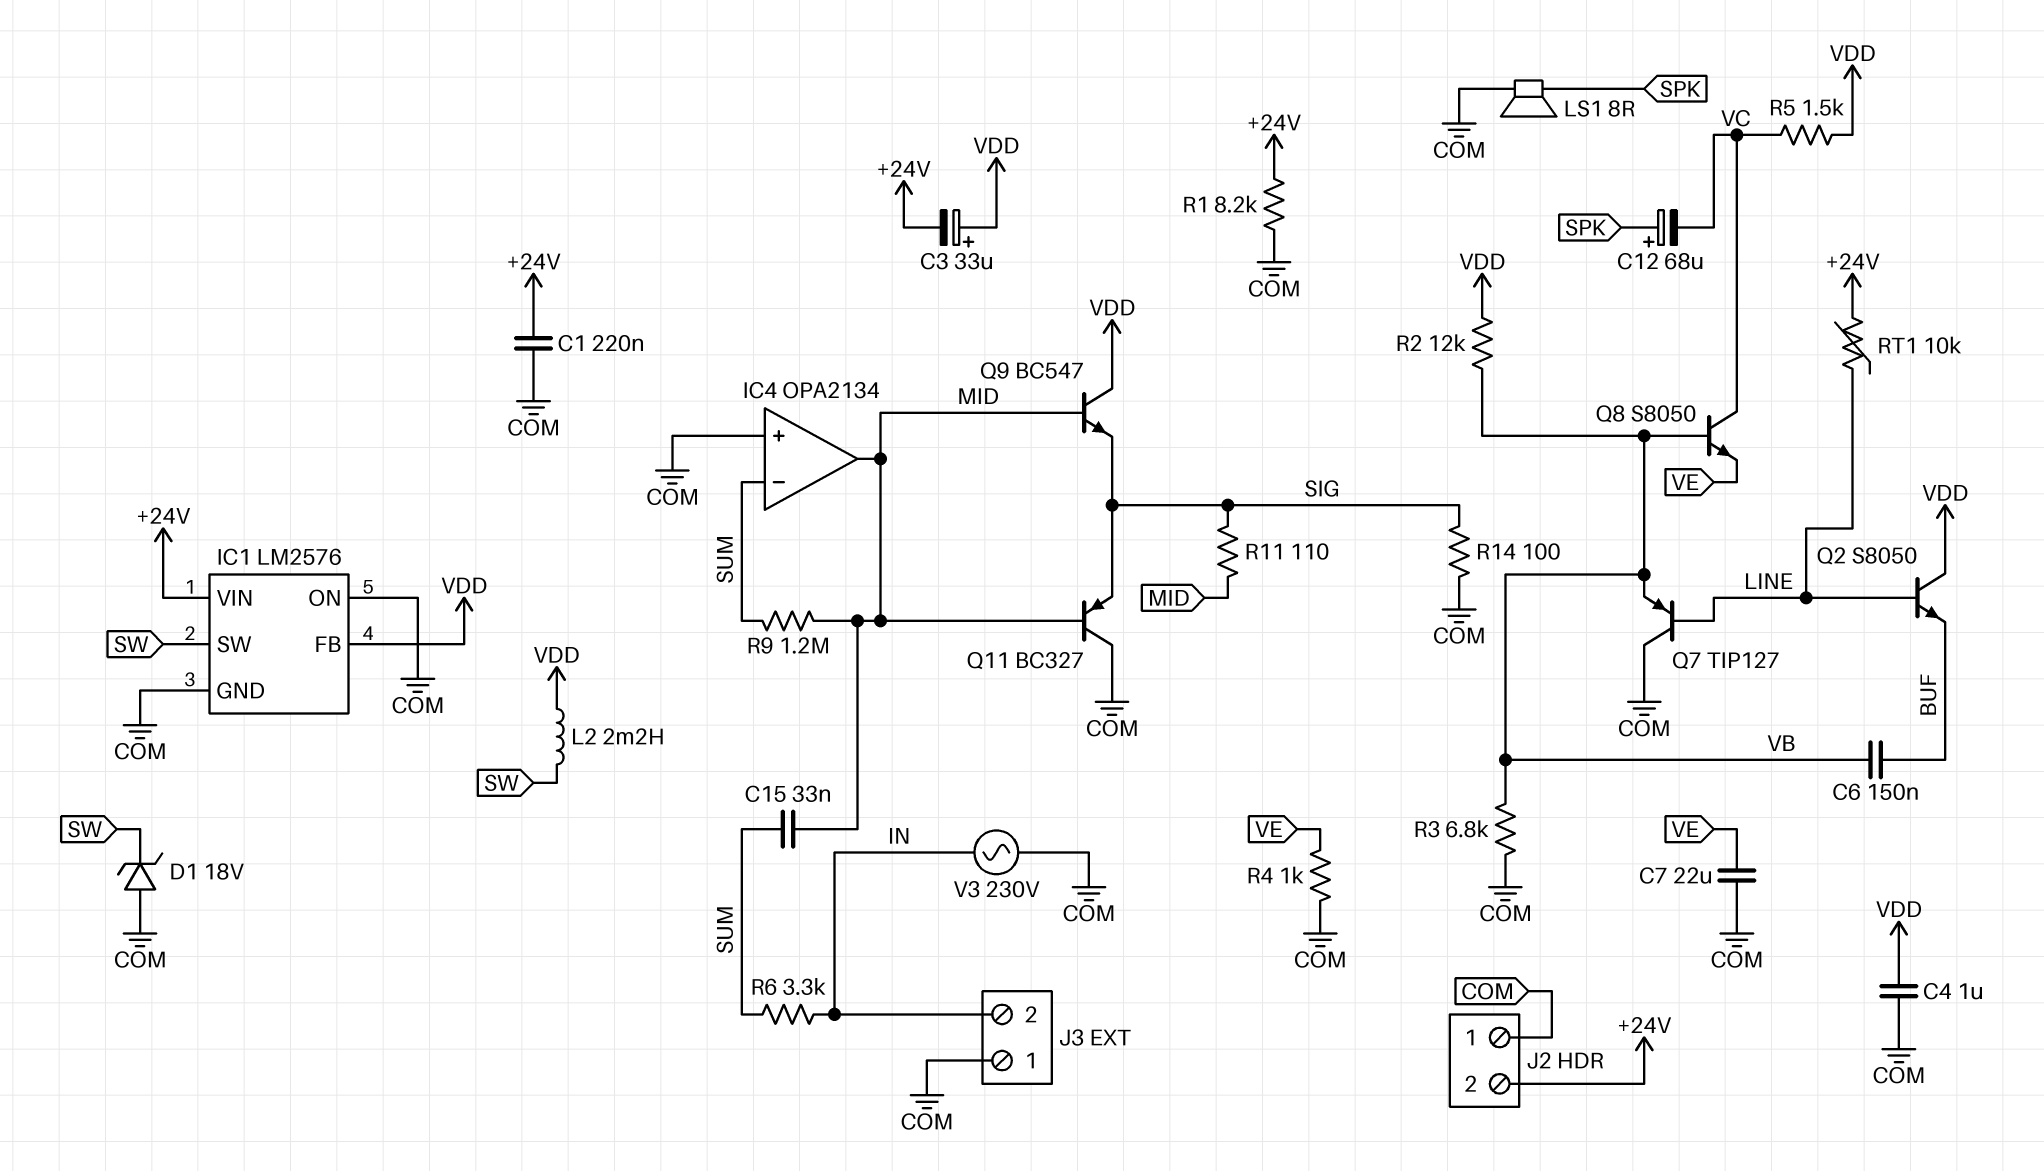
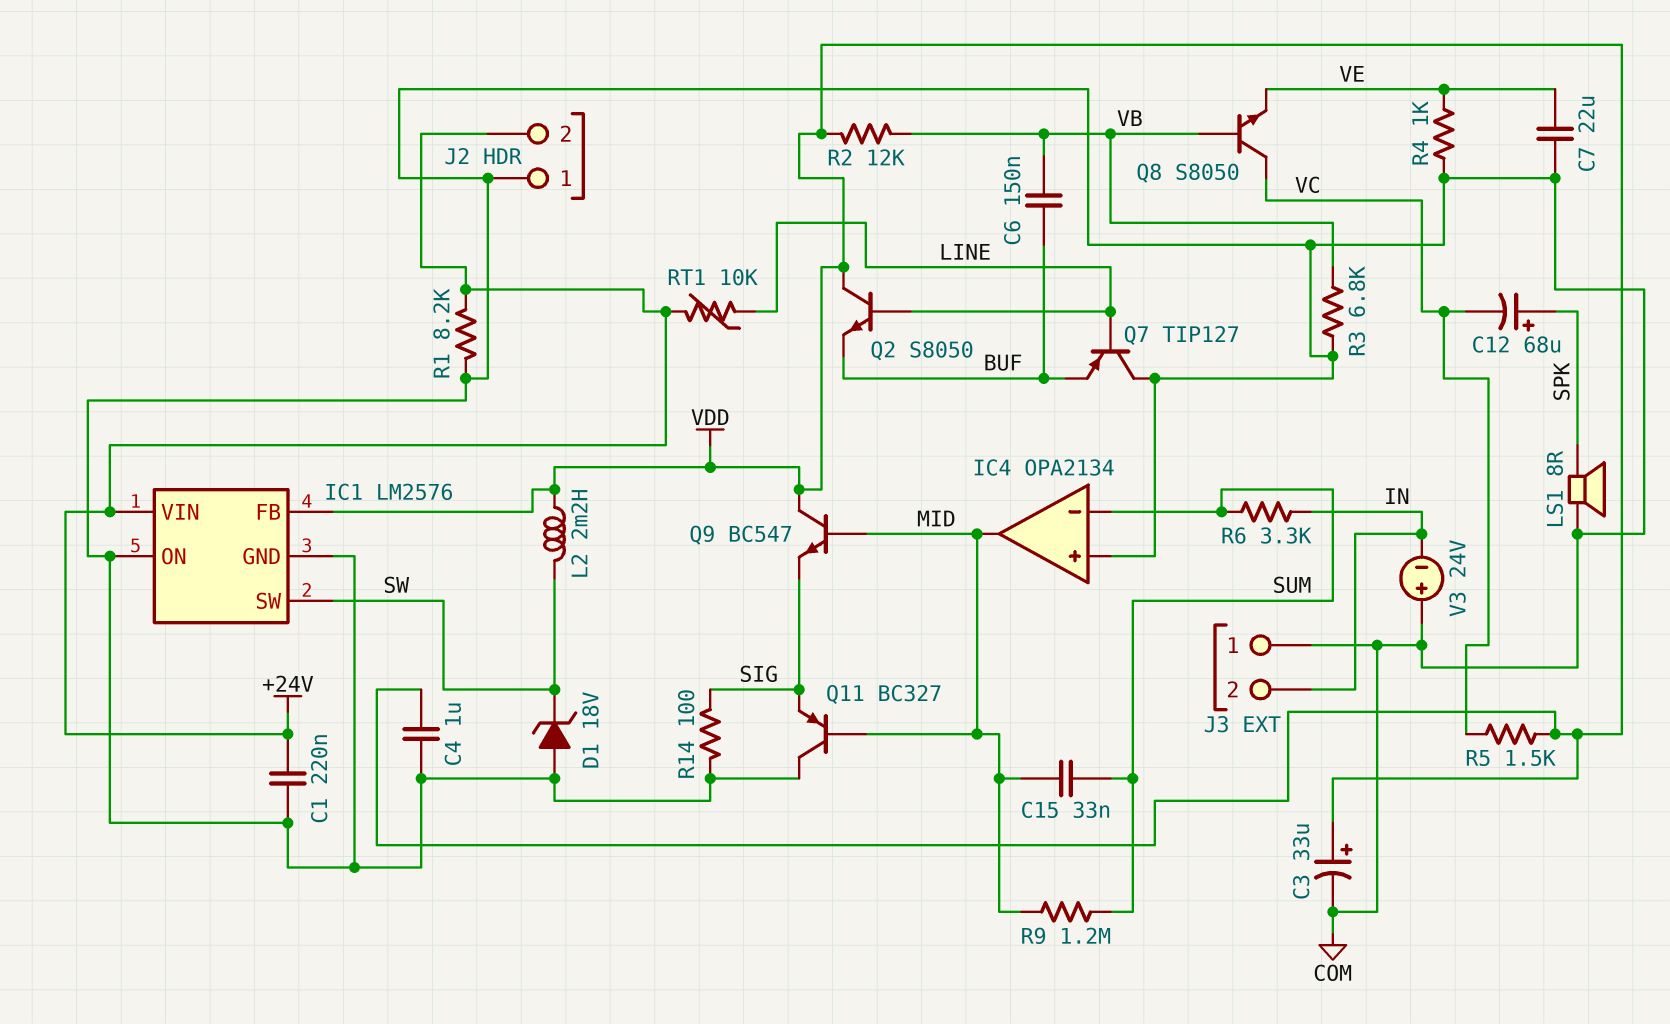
C3: 33uF (plus VDD, minus +24V) -> 33uF (plus VDD, minus COM)
Q7: PNP TIP127 (B LINE, C COM, E VB) -> PNP TIP127 (B LINE, C COM, E BUF)
R11: 110 (MID, SIG) -> none
V3: AC 230V (COM, IN) -> 24V (plus COM, minus IN)

